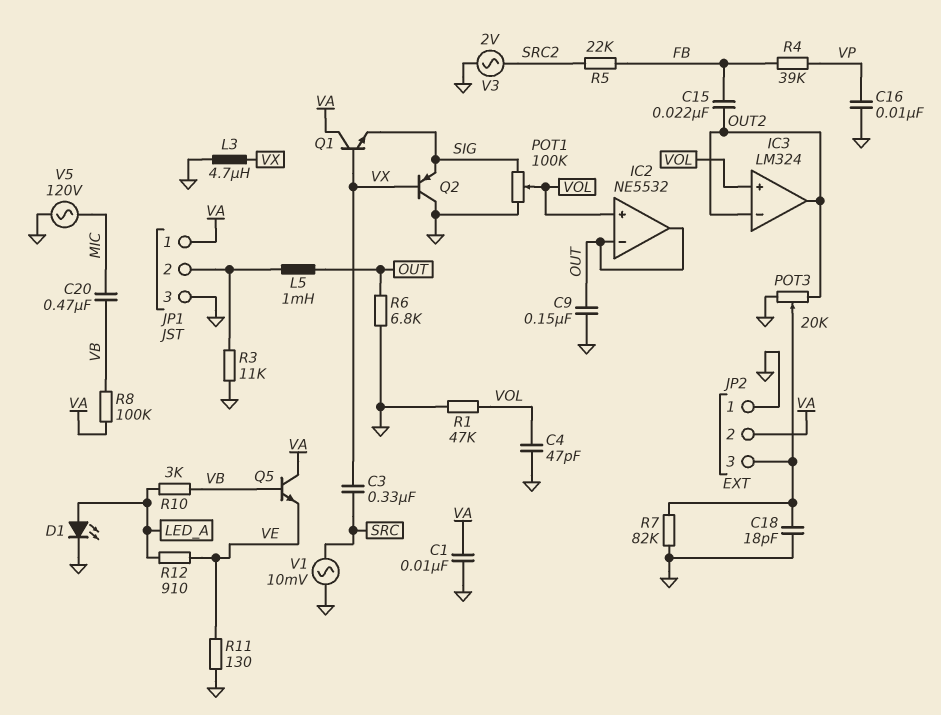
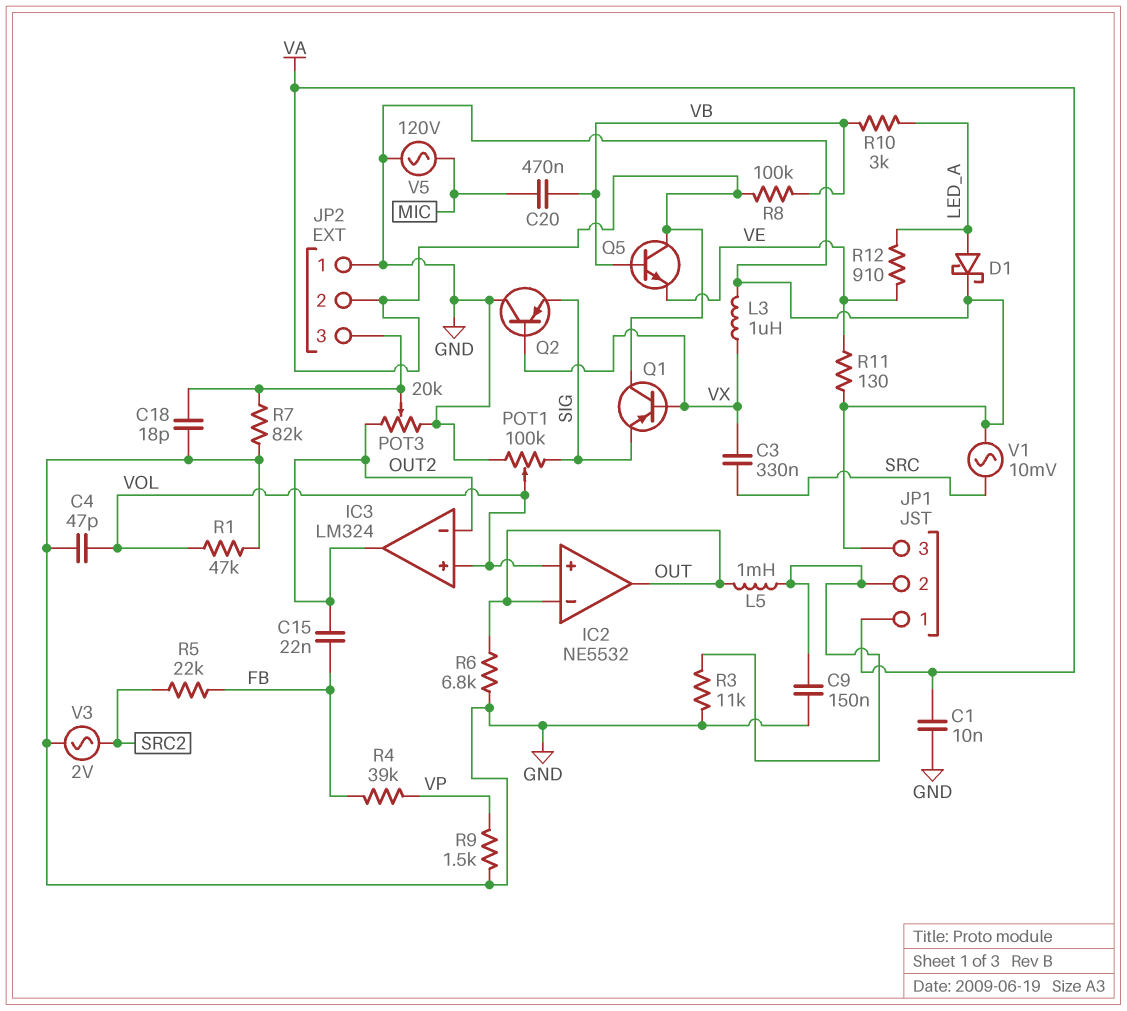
C9: 150nF (GND, OUT) -> 150nF (GND, JP1/2)
C16: 10nF (GND, VP) -> none
D1: LED (A LED_A, K GND) -> schottky (A LED_A, K GND)
L3: 4.7uH (GND, VX) -> 1uH (GND, VX)
Q1: NPN (B VX, C VA, E SIG) -> PNP (B VX, C VA, E SIG)
R9: none -> 1.5k (GND, VP)

